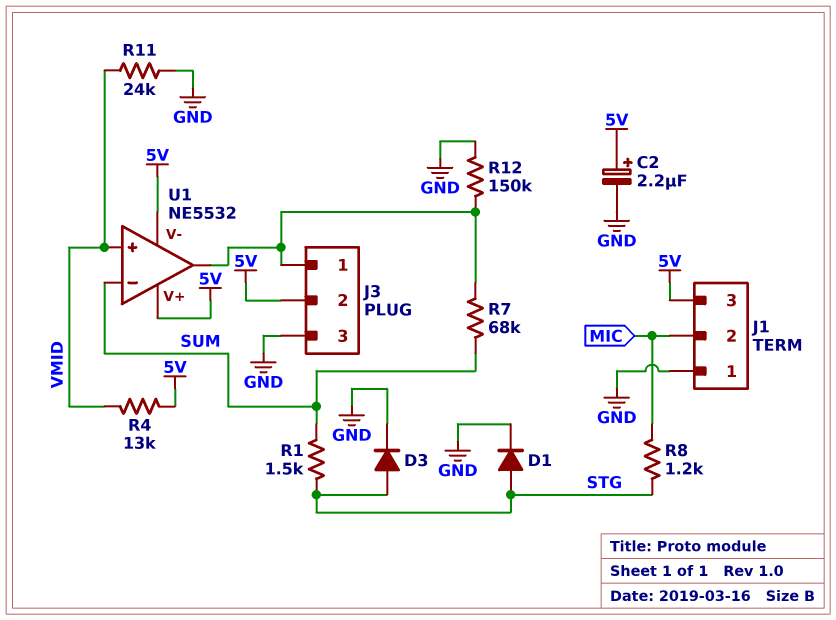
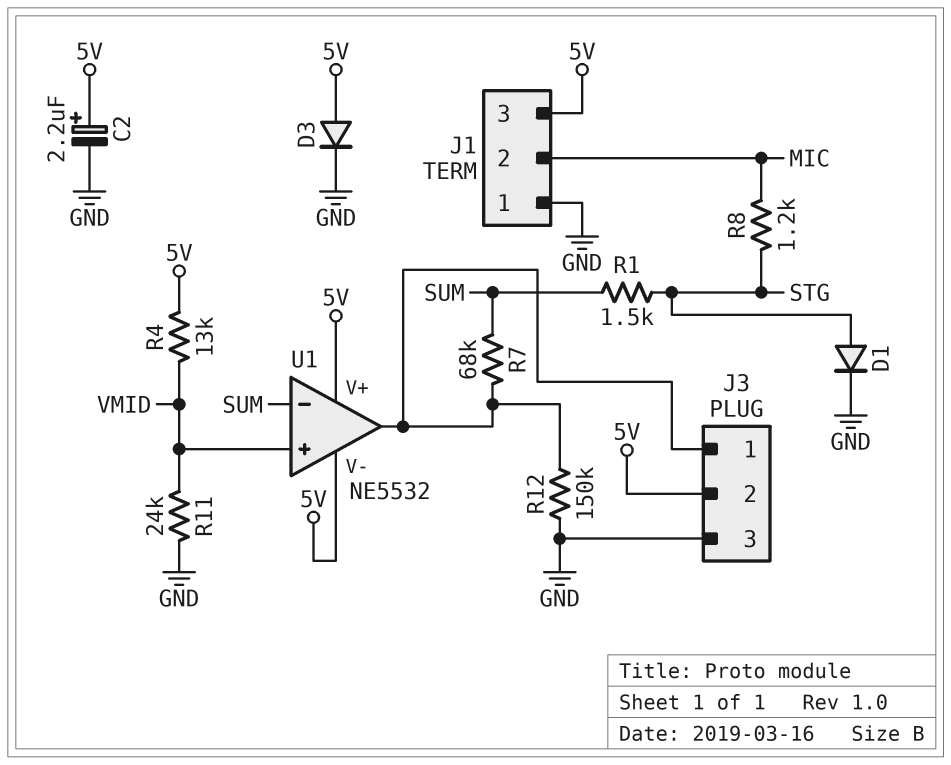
D3: diode (A STG, K GND) -> diode (A 5V, K GND)

